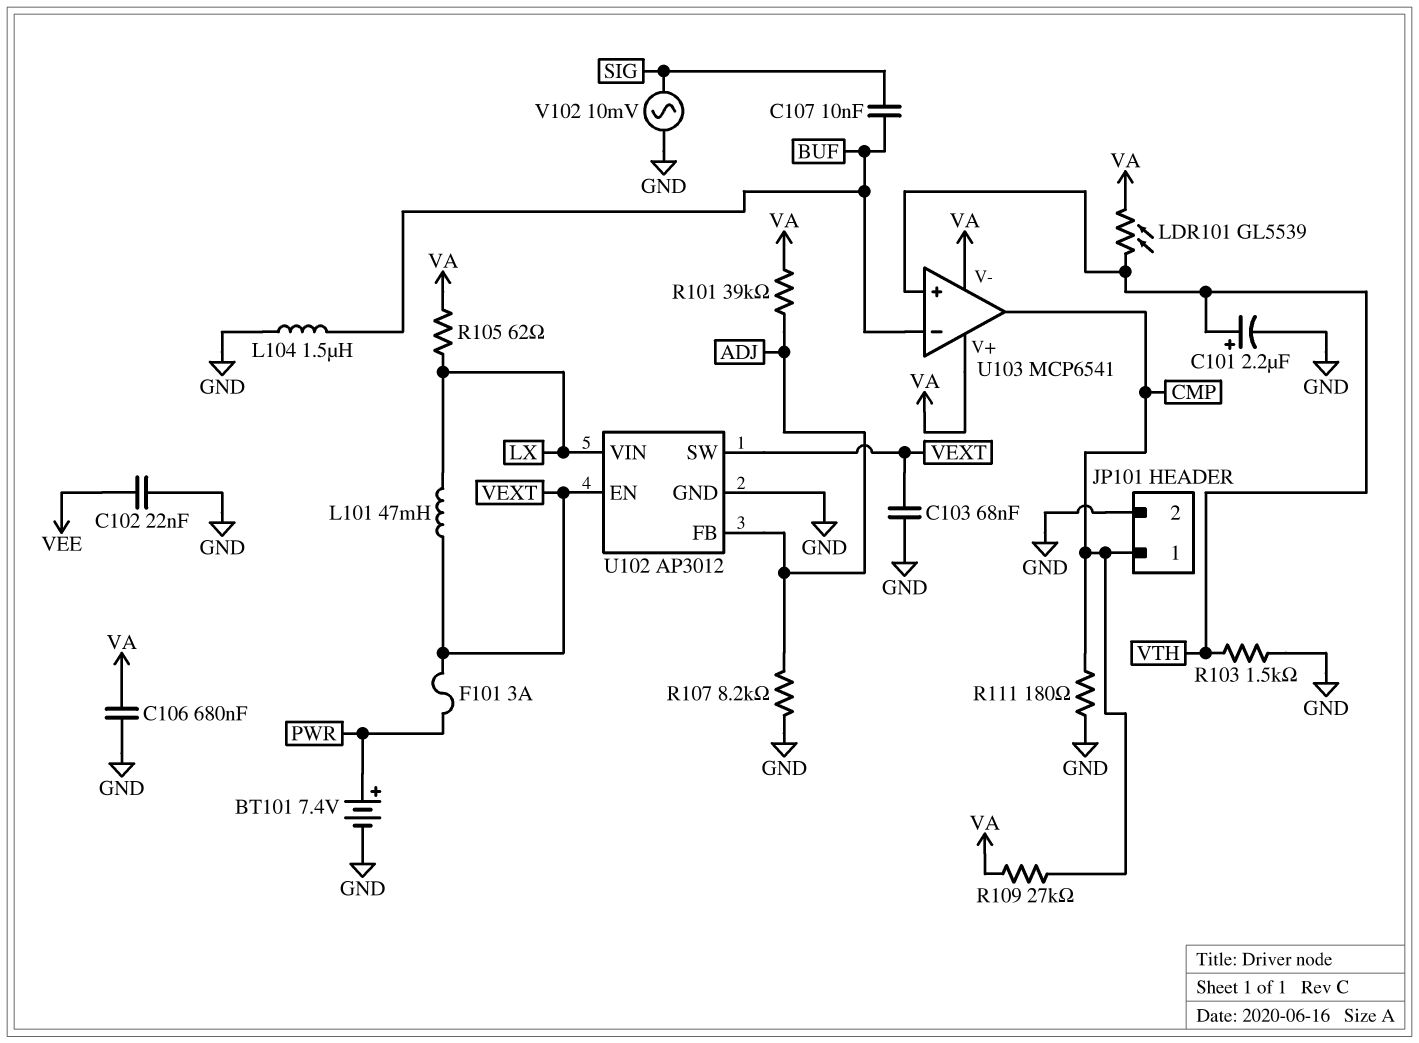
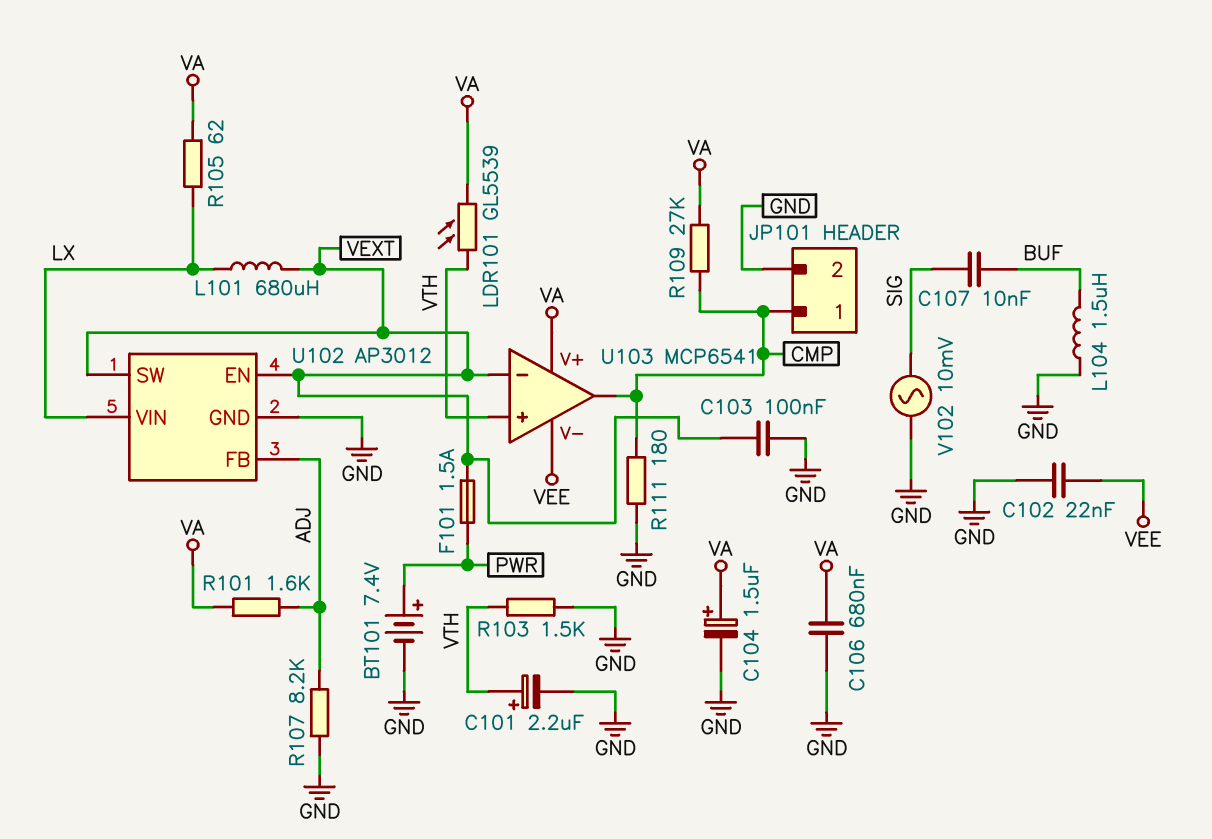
C103: 68nF (GND, VEXT) -> 100nF (GND, VEXT)
C104: none -> 1.5uF (plus VA, minus GND)
F101: 3A (PWR, VEXT) -> 1.5A (PWR, VEXT)
L101: 47mH (LX, VEXT) -> 680uH (LX, VEXT)
R101: 39k (ADJ, VA) -> 1.6k (ADJ, VA)
U103 pin V-: VA -> VEE
U103 pin in-: BUF -> VEXT

